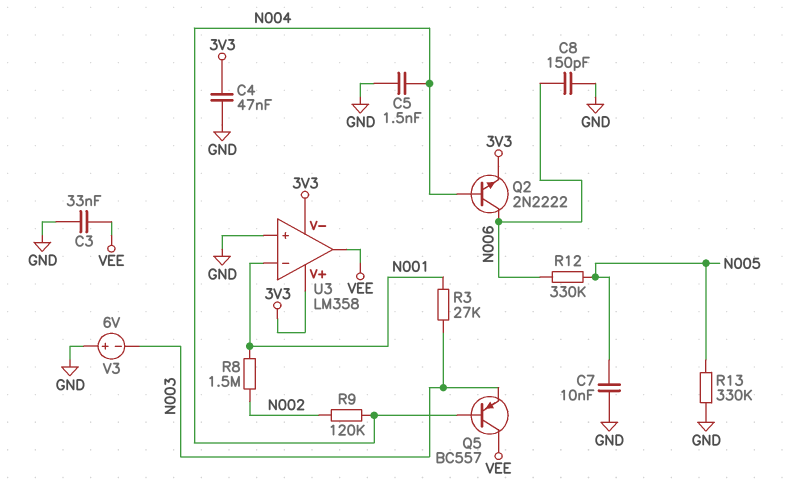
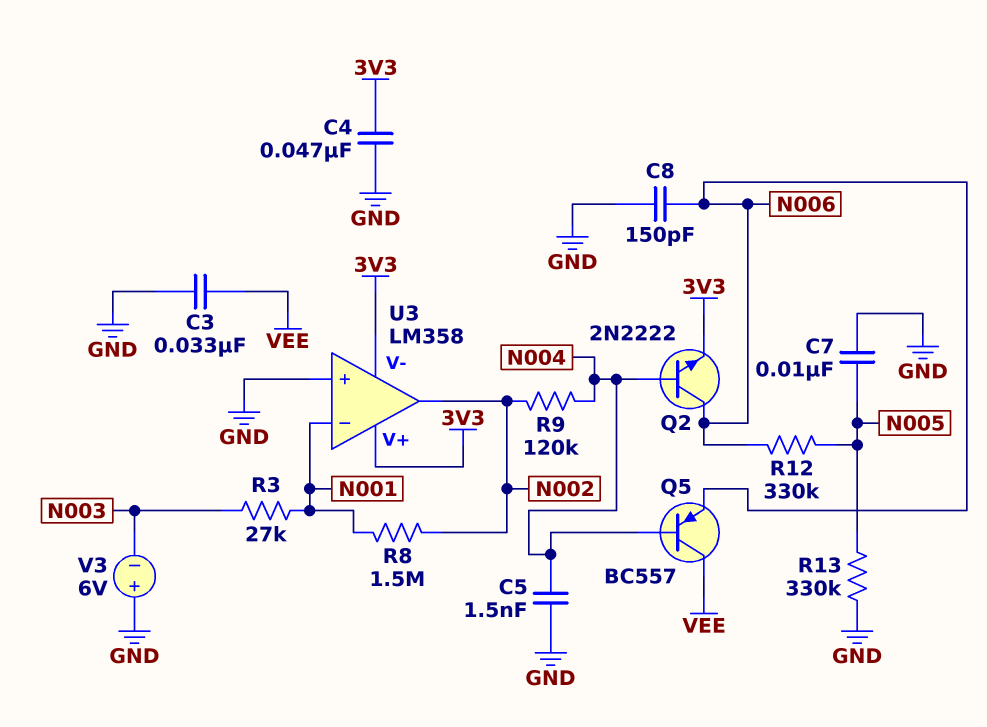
Q5: PNP BC557 (B N004, C VEE, E N003) -> PNP BC557 (B N004, C VEE, E N006)
U3 pin out: VEE -> N002

